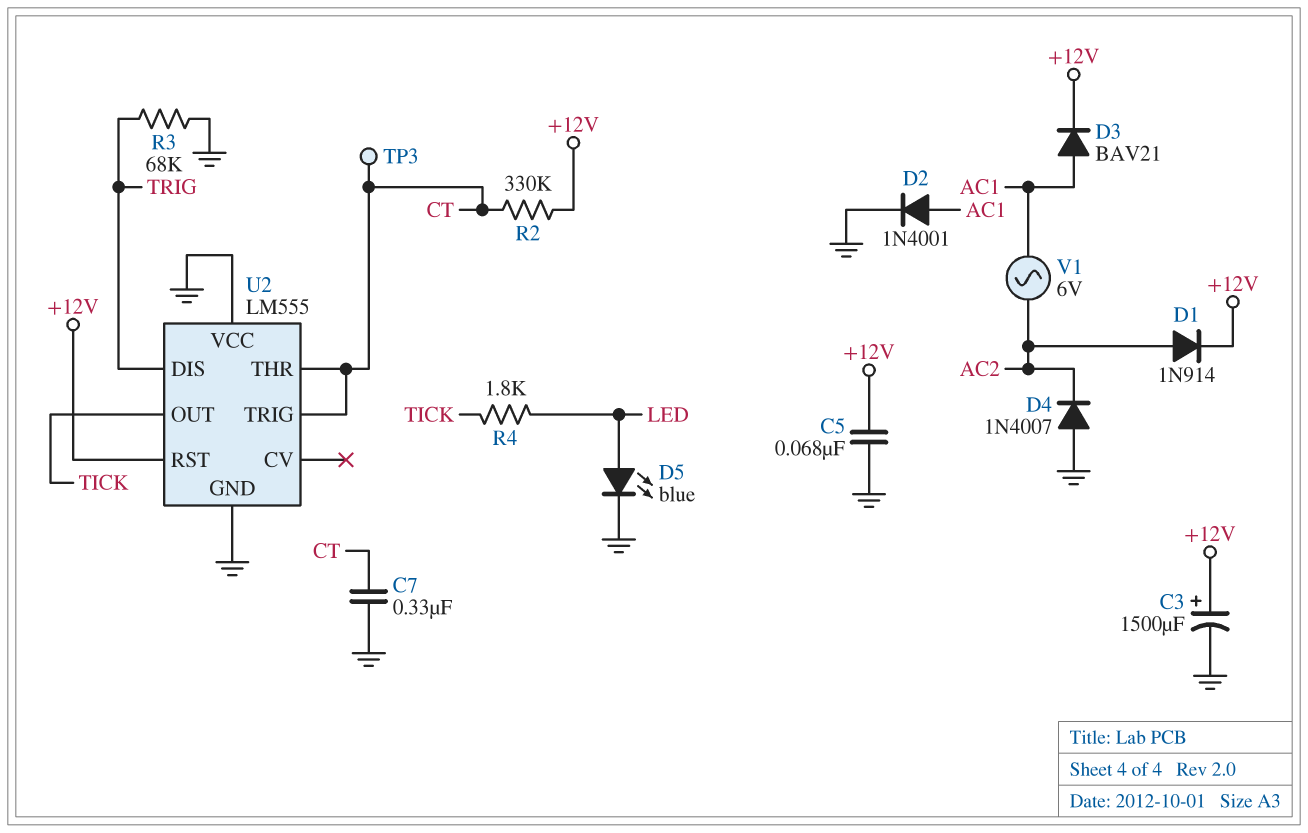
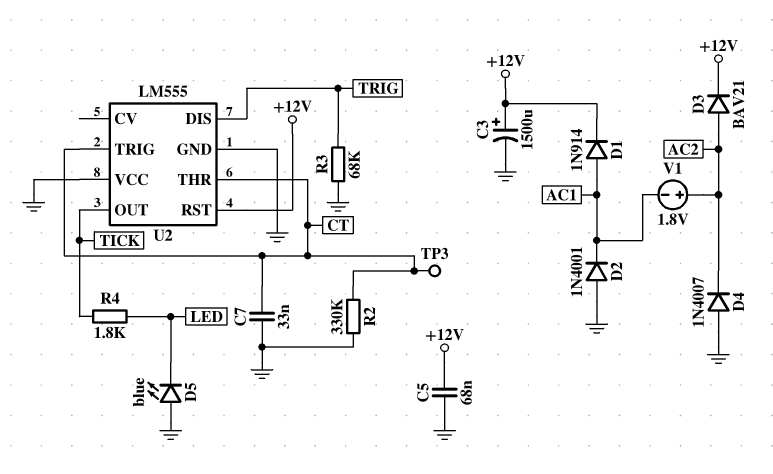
C7: 330nF (CT, GND) -> 33nF (CT, GND)
D1: diode 1N914 (A AC2, K +12V) -> diode 1N914 (A AC1, K +12V)
D2: diode 1N4001 (A AC1, K GND) -> diode 1N4001 (A GND, K AC1)
D3: diode BAV21 (A AC1, K +12V) -> diode BAV21 (A AC2, K +12V)
D5: LED blue (A LED, K GND) -> LED blue (A GND, K LED)
R2: 330k (+12V, CT) -> 330k (CT, GND)
V1: AC 6V (AC1, AC2) -> 1.8V (plus AC2, minus AC1)

